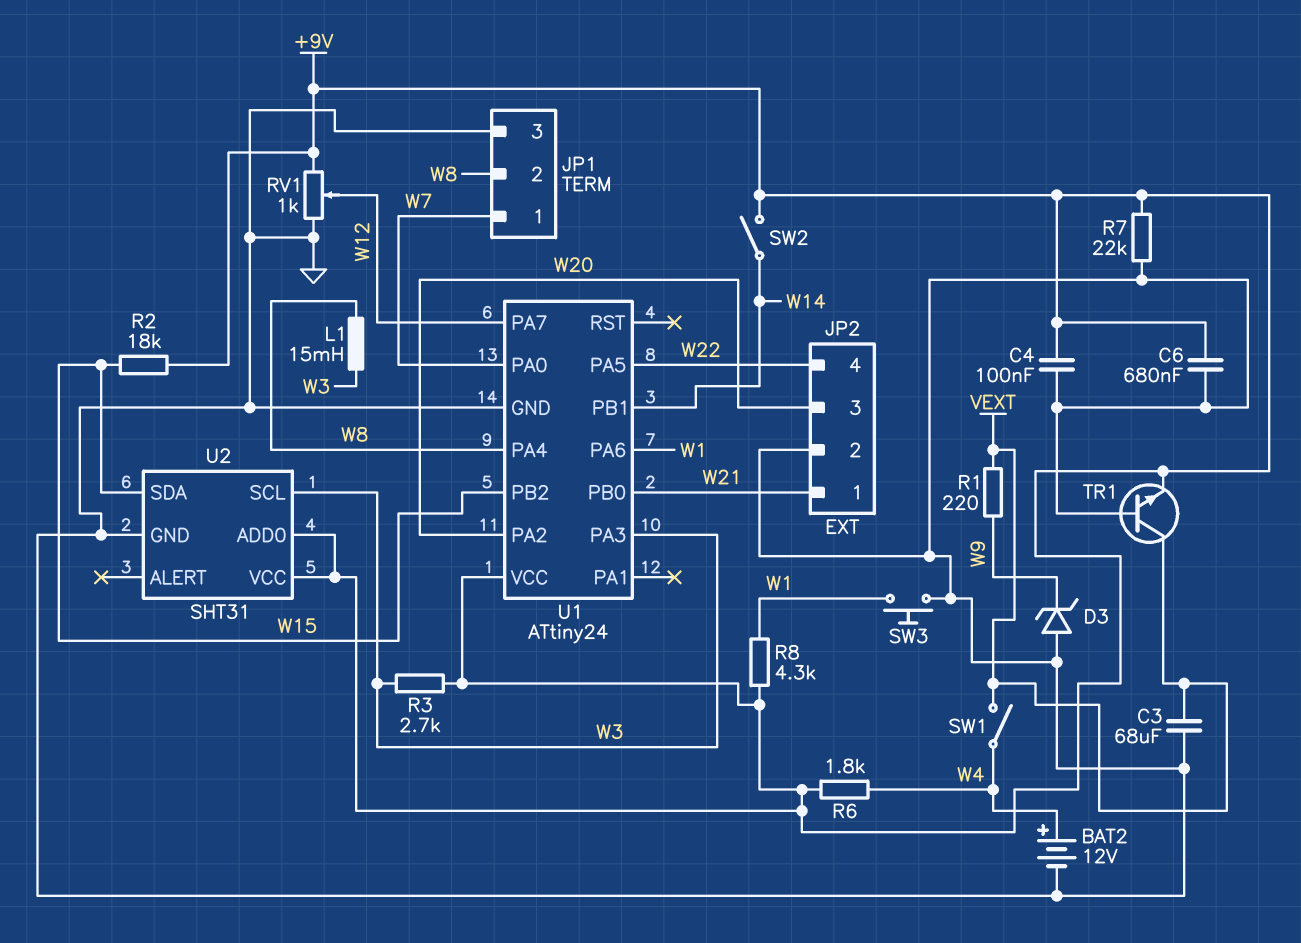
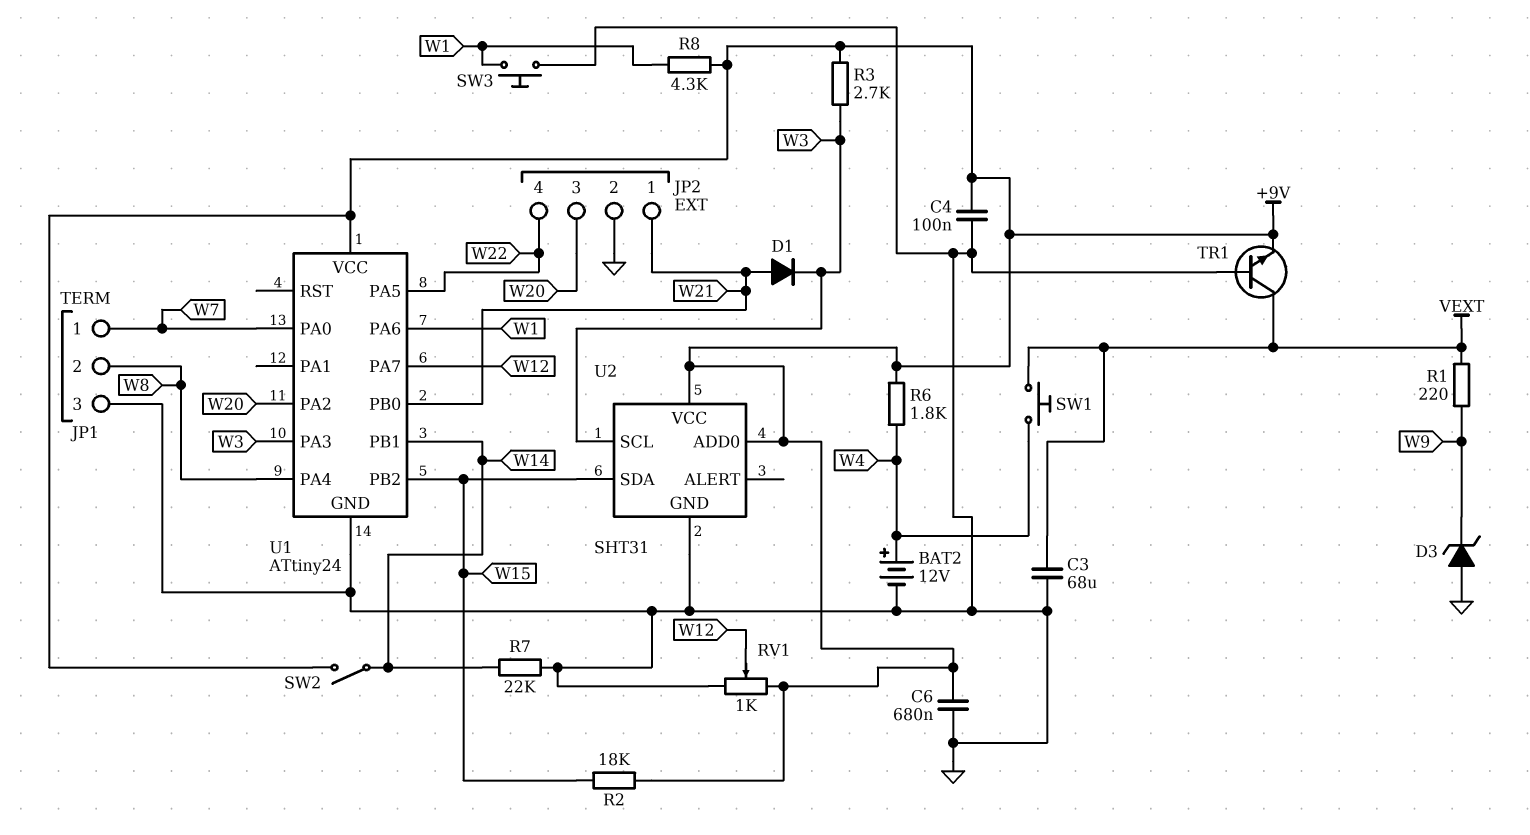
D1: none -> diode (A W21, K W3)
L1: 15mH (W3, W8) -> none
R7: 22k (+9V, GND) -> 22k (GND, W14)
SW1: switch (VEXT, W4) -> button (VEXT, W4)

